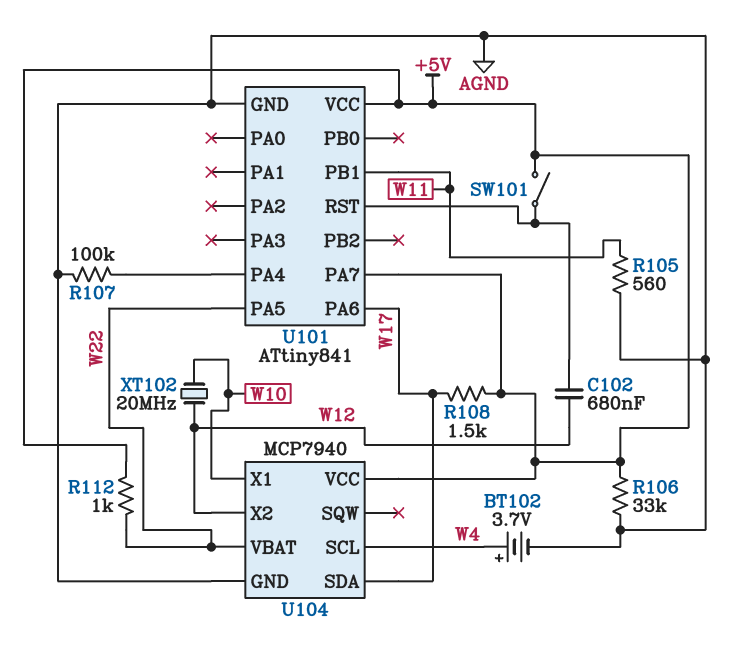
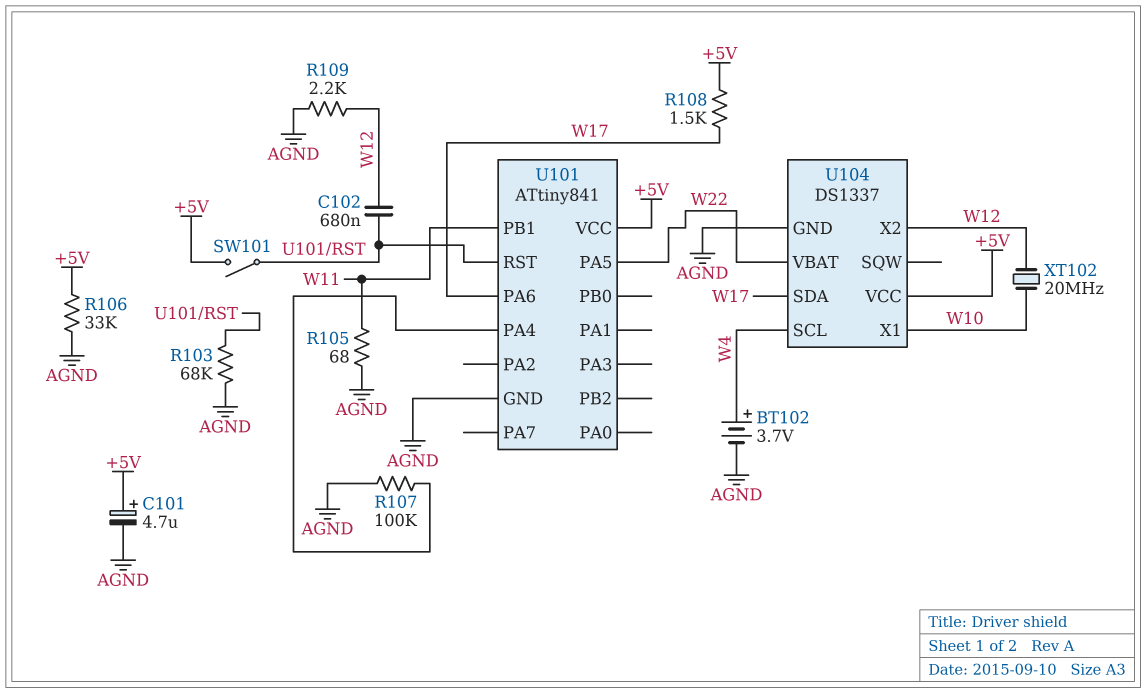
C101: none -> 4.7uF (plus +5V, minus AGND)
R103: none -> 68k (AGND, U101/RST)
R105: 560 (AGND, W11) -> 68 (AGND, W11)
R109: none -> 2.2k (AGND, W12)
R112: 1k (+5V, W22) -> none
U101 pin PA7: +5V -> none
U104: MCP7940 -> DS1337

